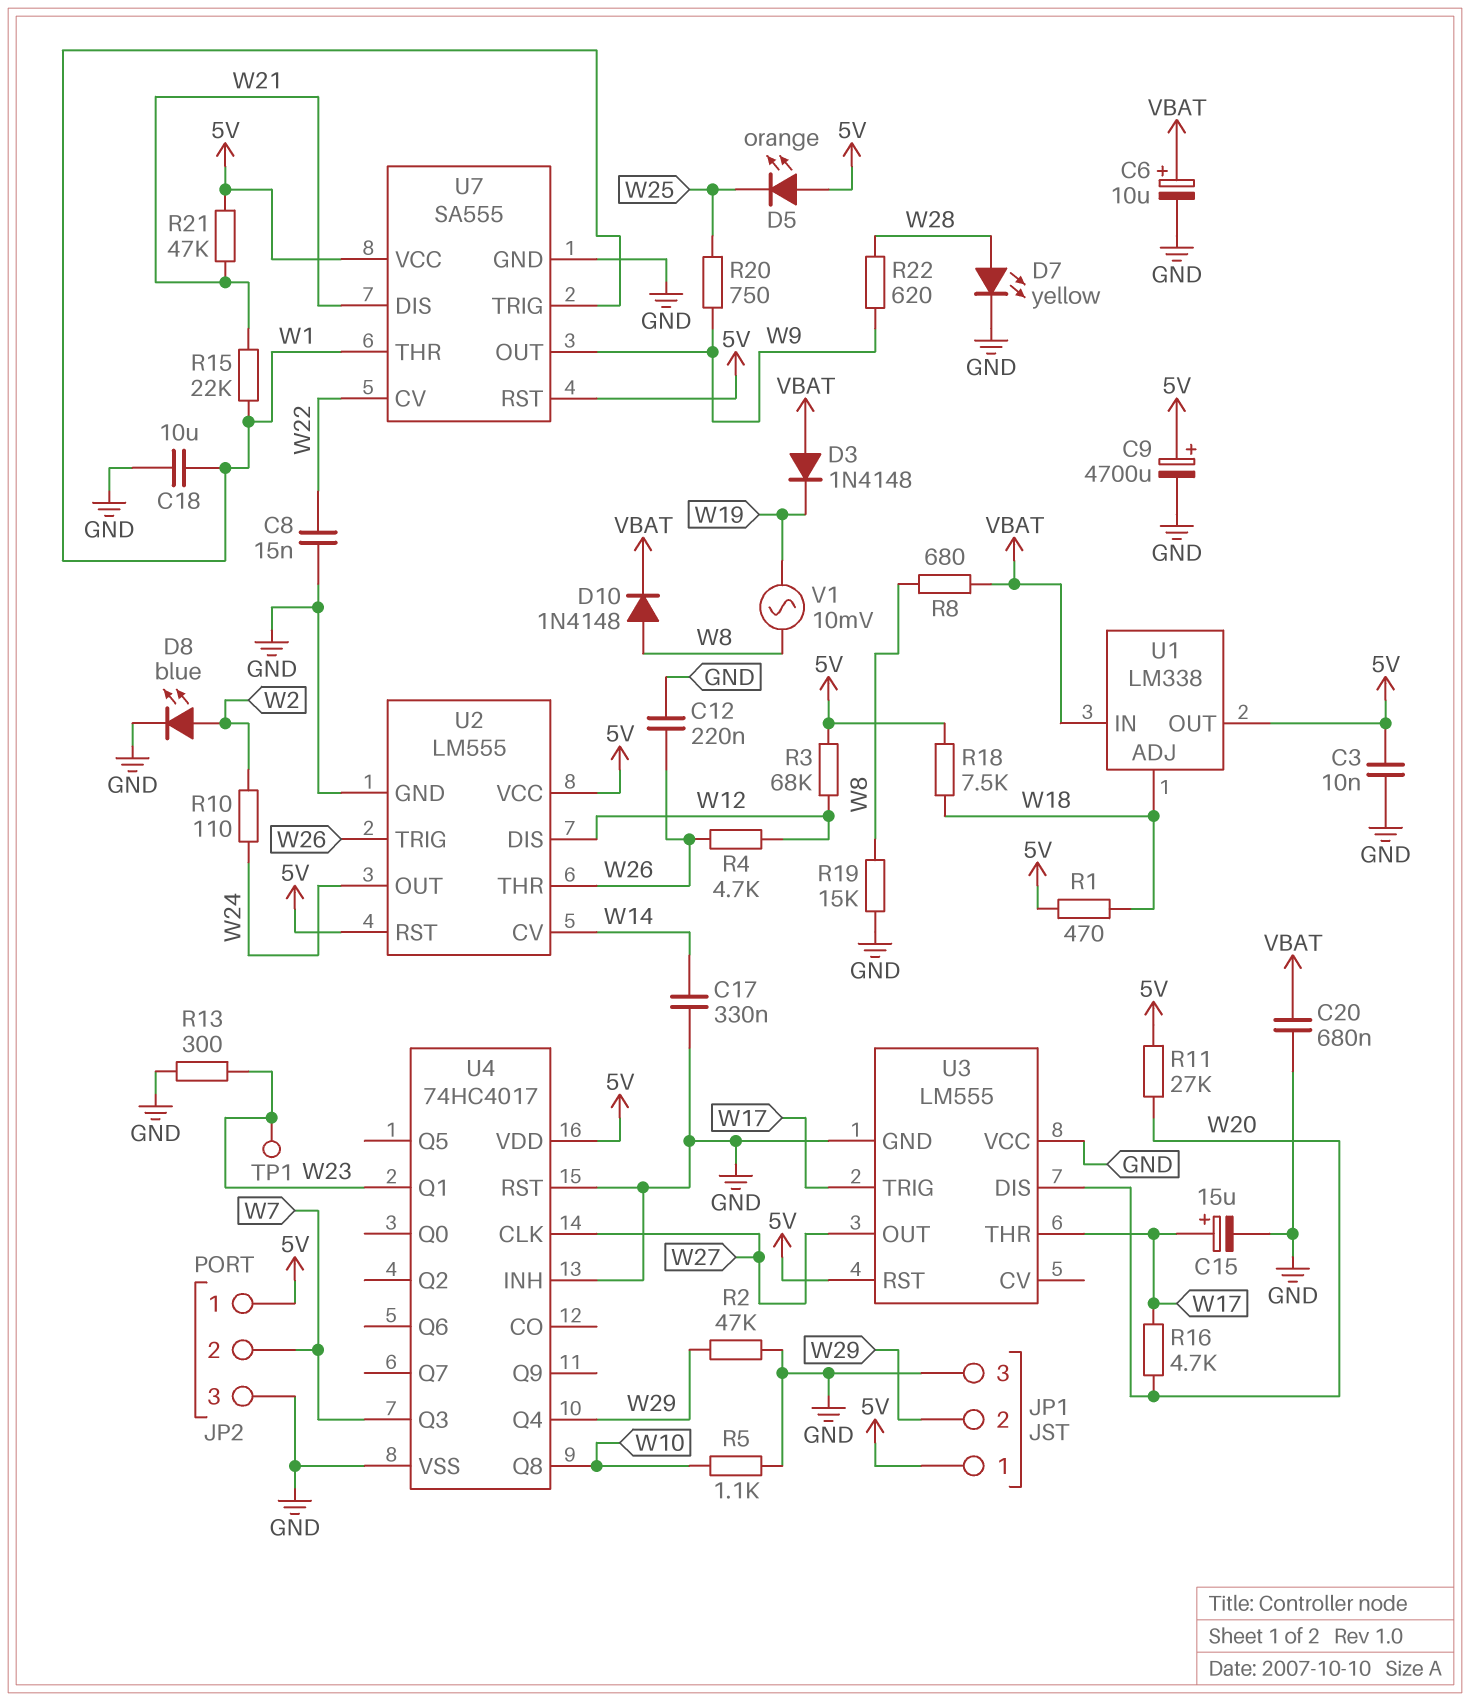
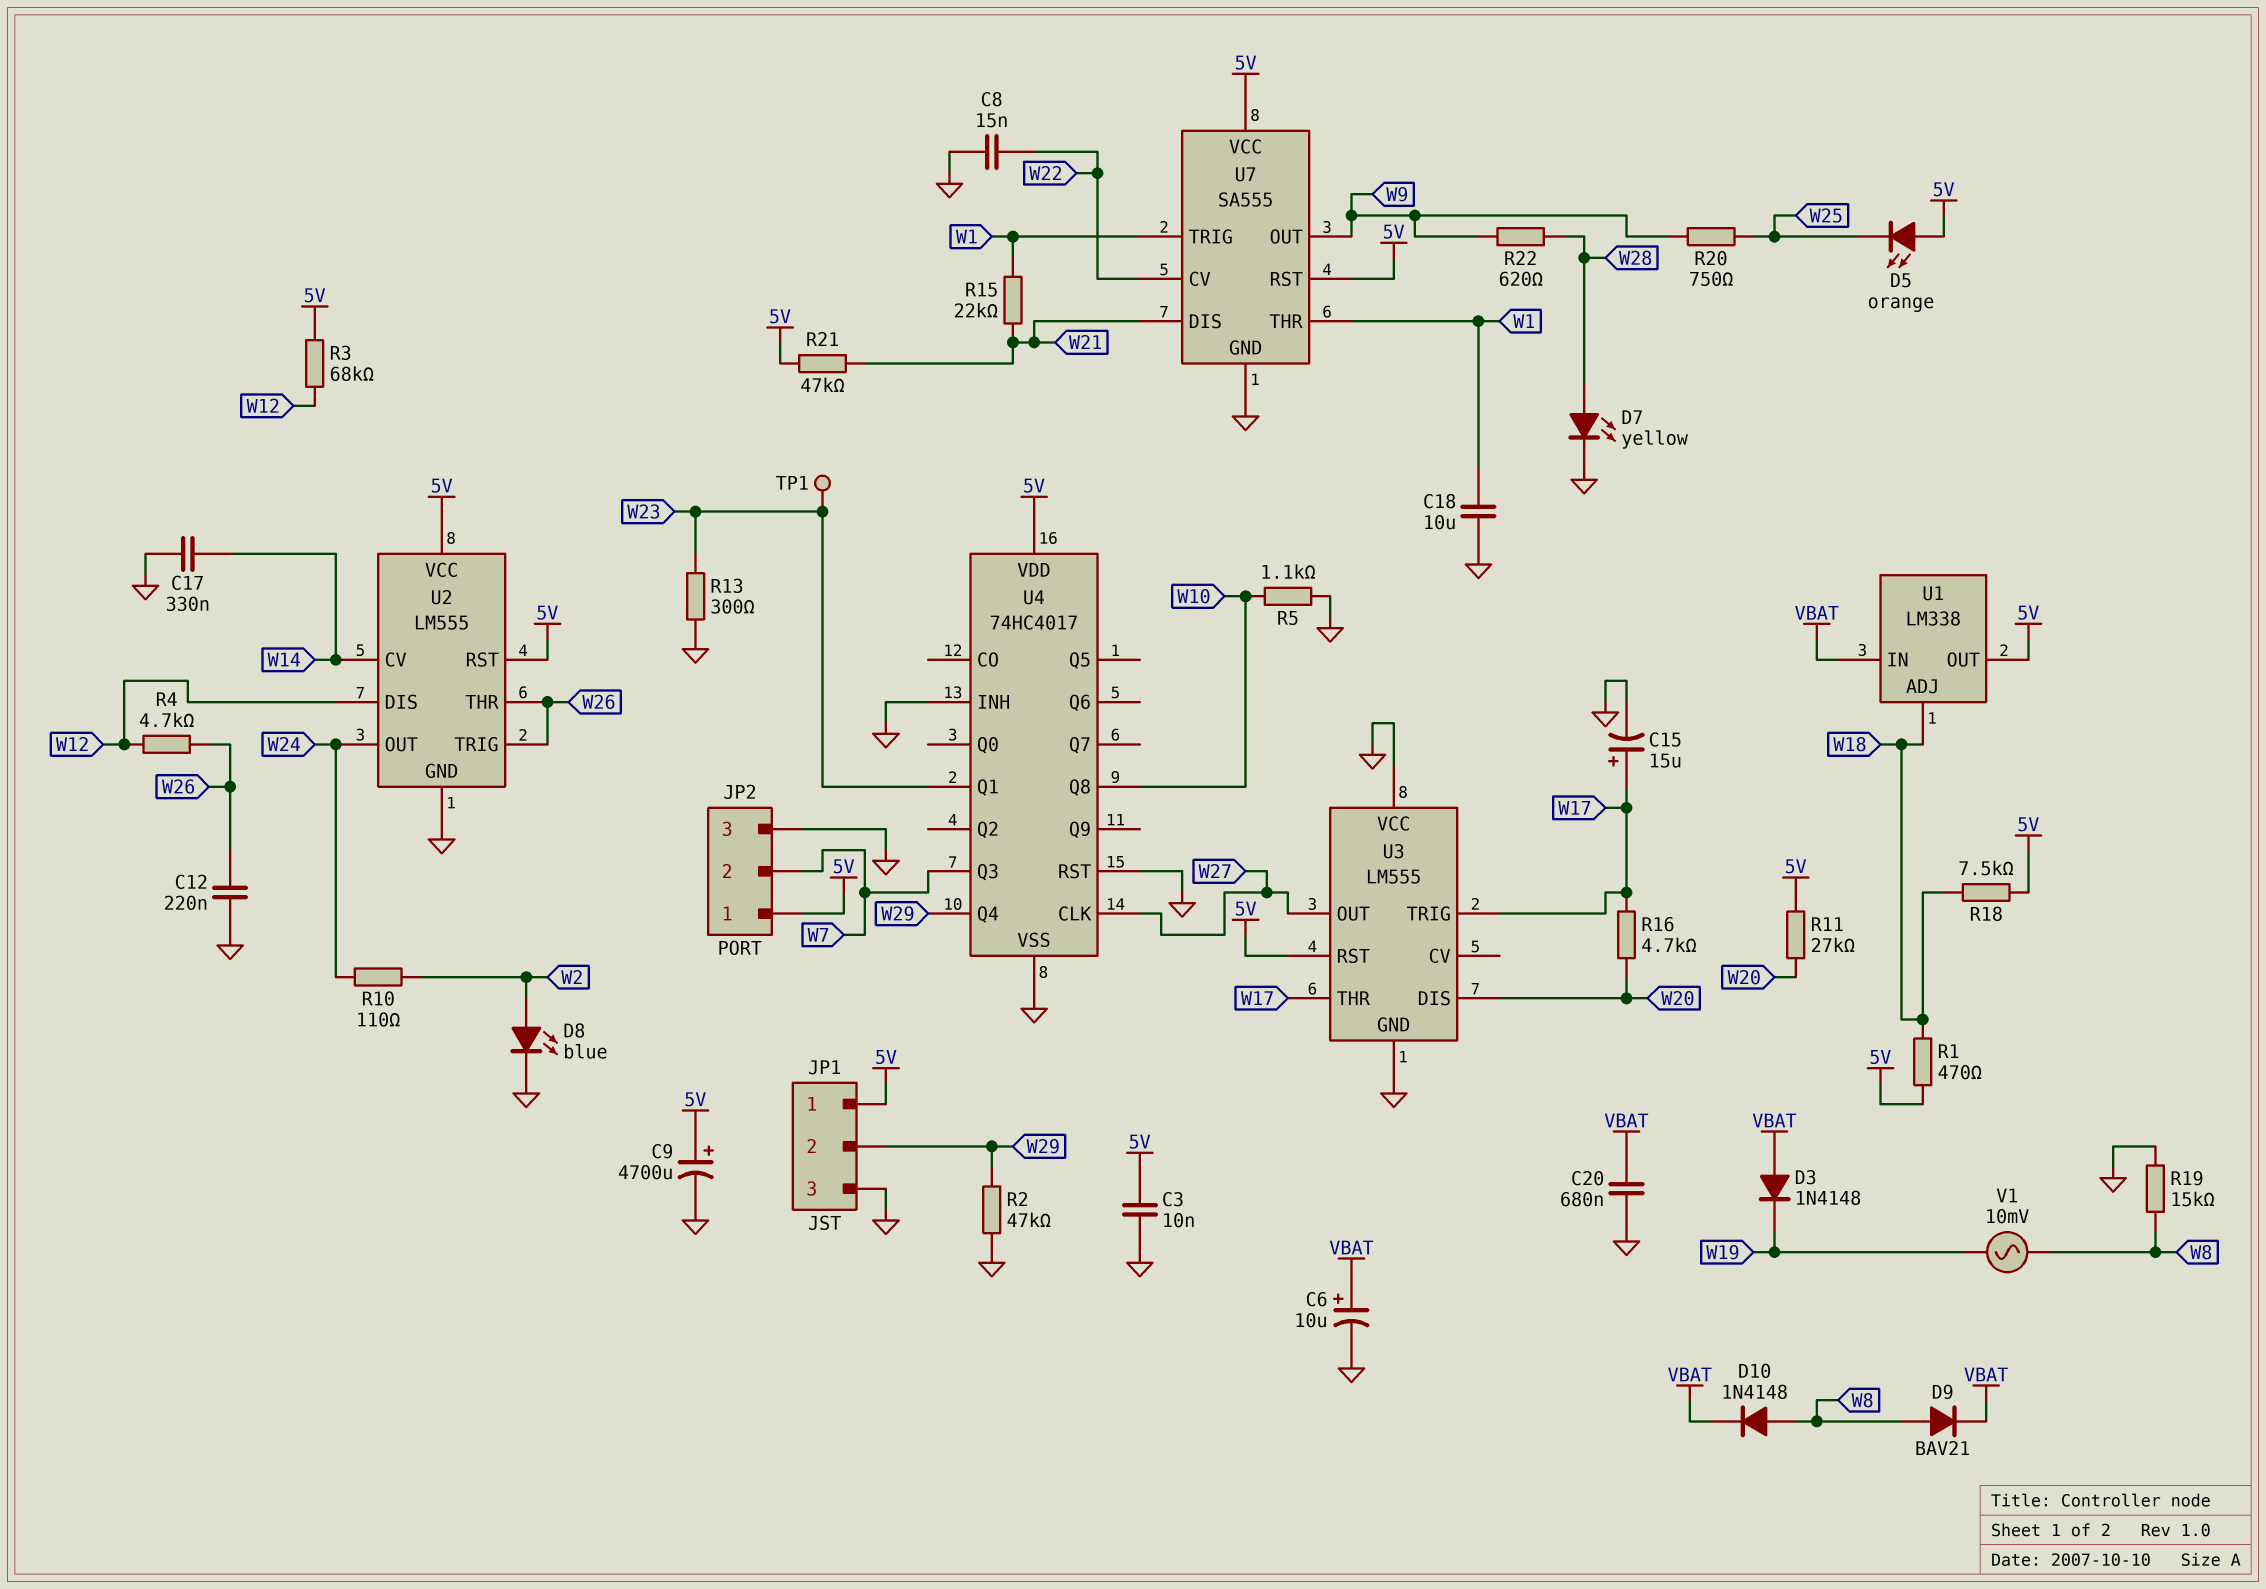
D9: none -> diode BAV21 (A W8, K VBAT)
R8: 680 (VBAT, W8) -> none

